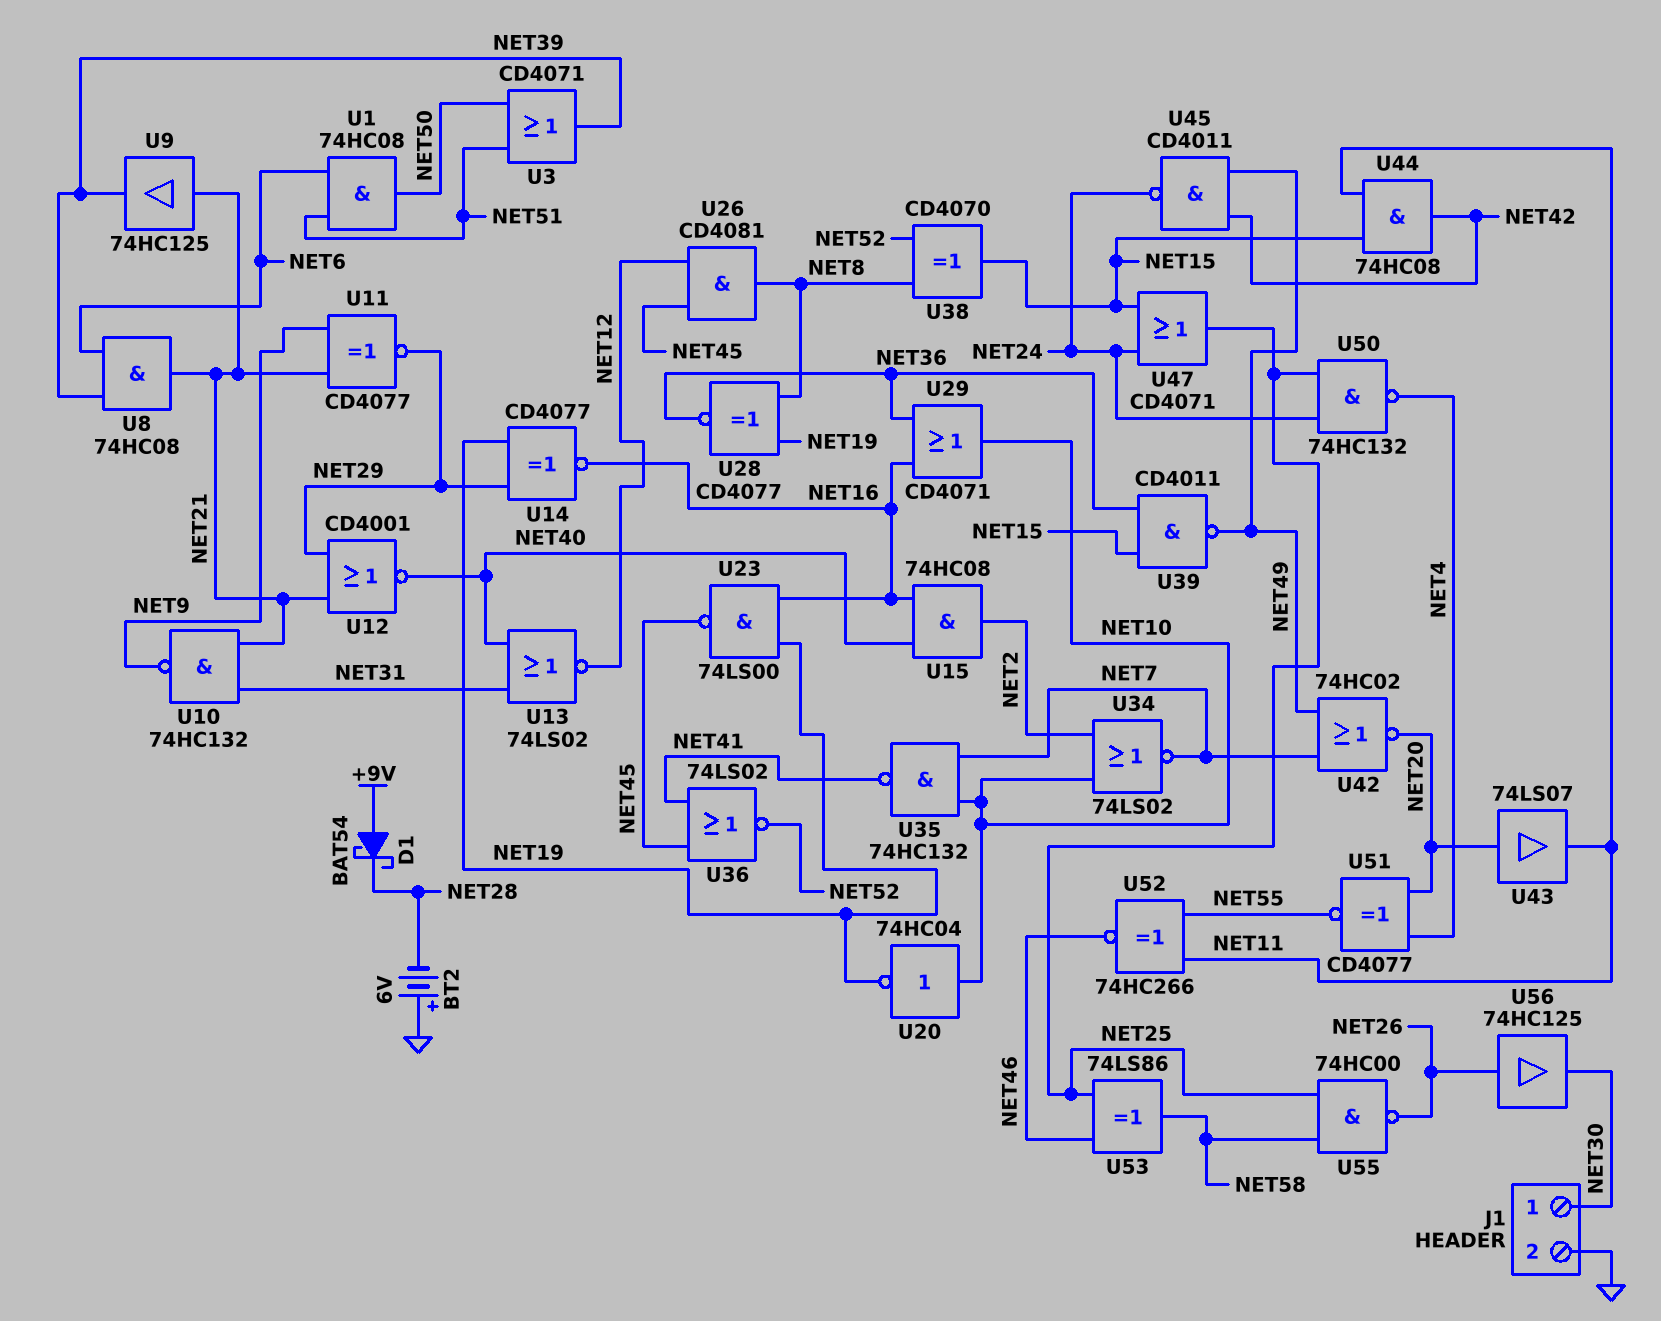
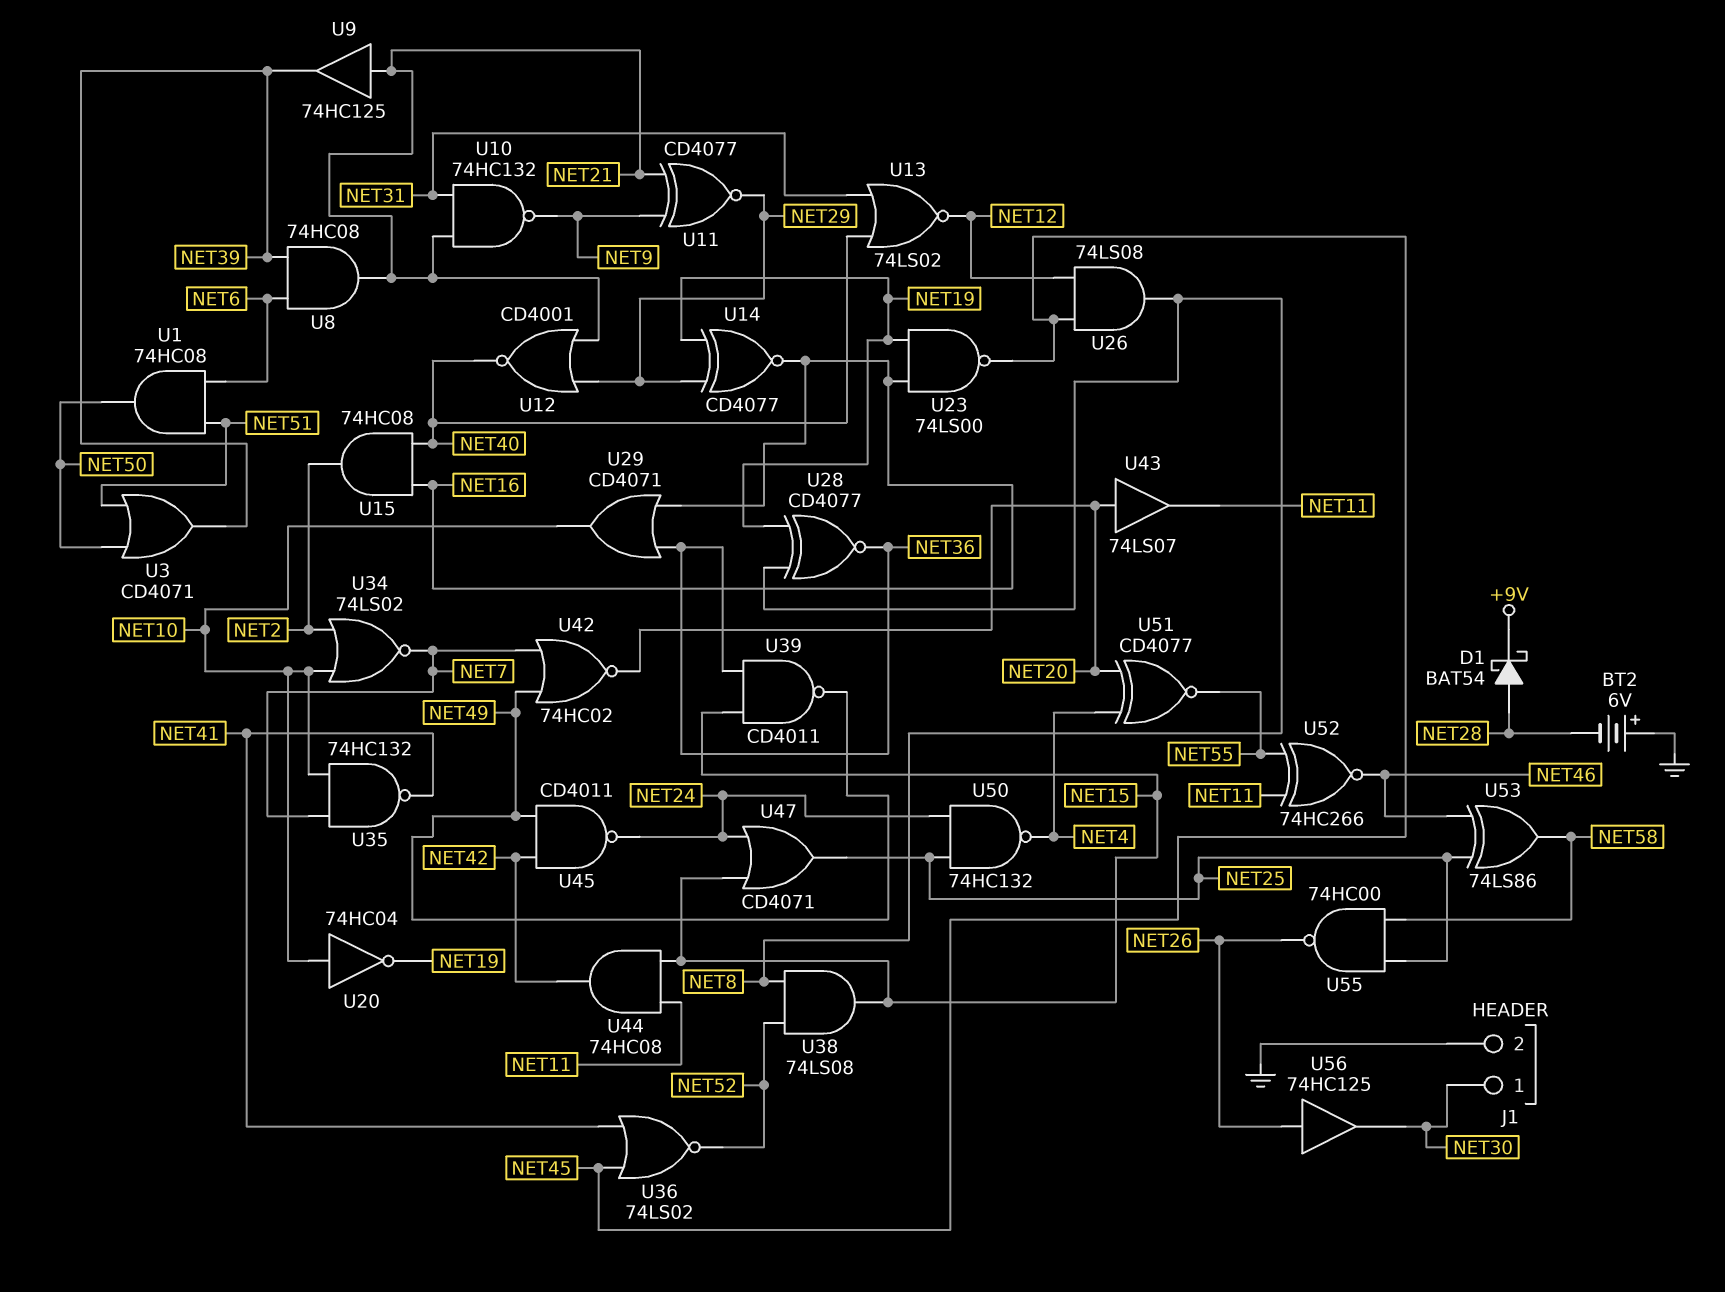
D1: schottky BAT54 (A +9V, K NET28) -> schottky BAT54 (A NET28, K +9V)
U26: AND CD4081 (in NET12, in NET45, out NET8) -> AND 74LS08 (in NET12, in NET45, out NET8)
U38: XOR CD4070 (in NET8, in NET52, out NET15) -> AND 74LS08 (in NET8, in NET52, out NET15)

